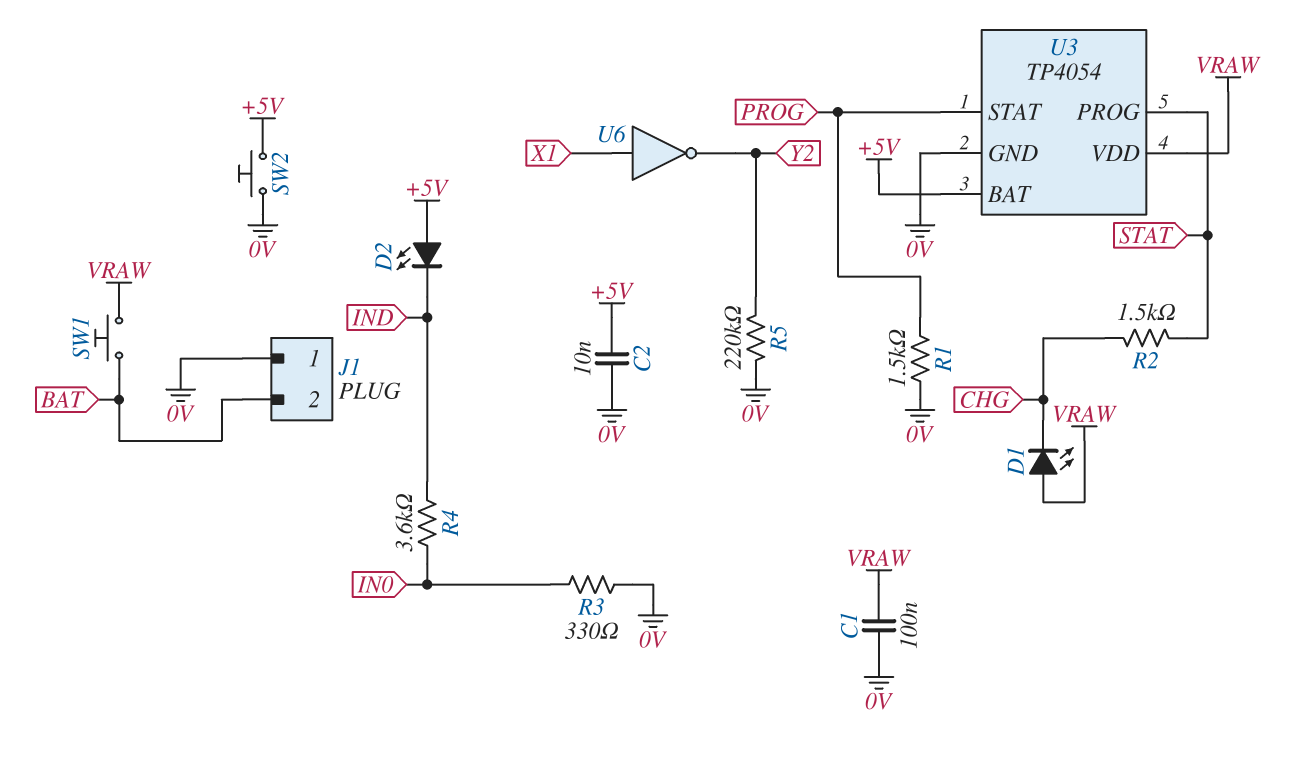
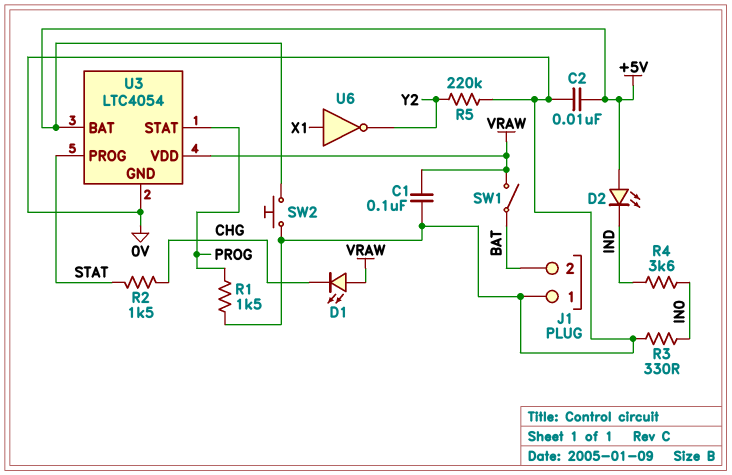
SW1: button (BAT, VRAW) -> switch (BAT, VRAW)
U3: TP4054 -> LTC4054

